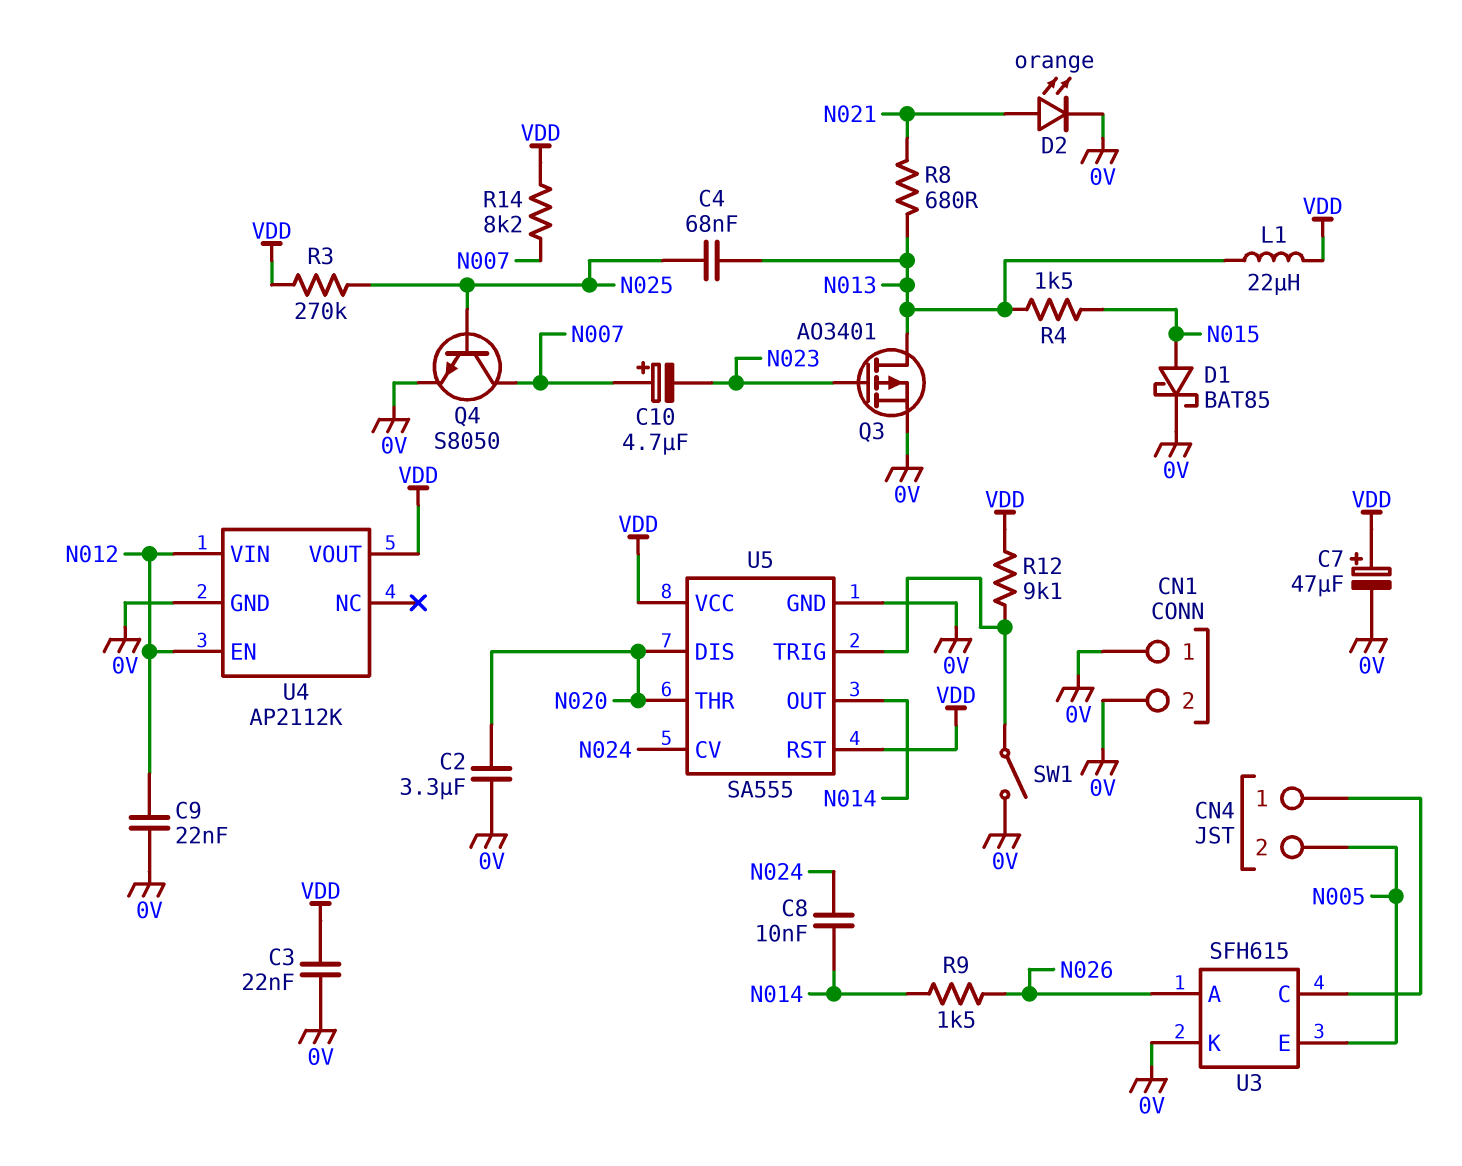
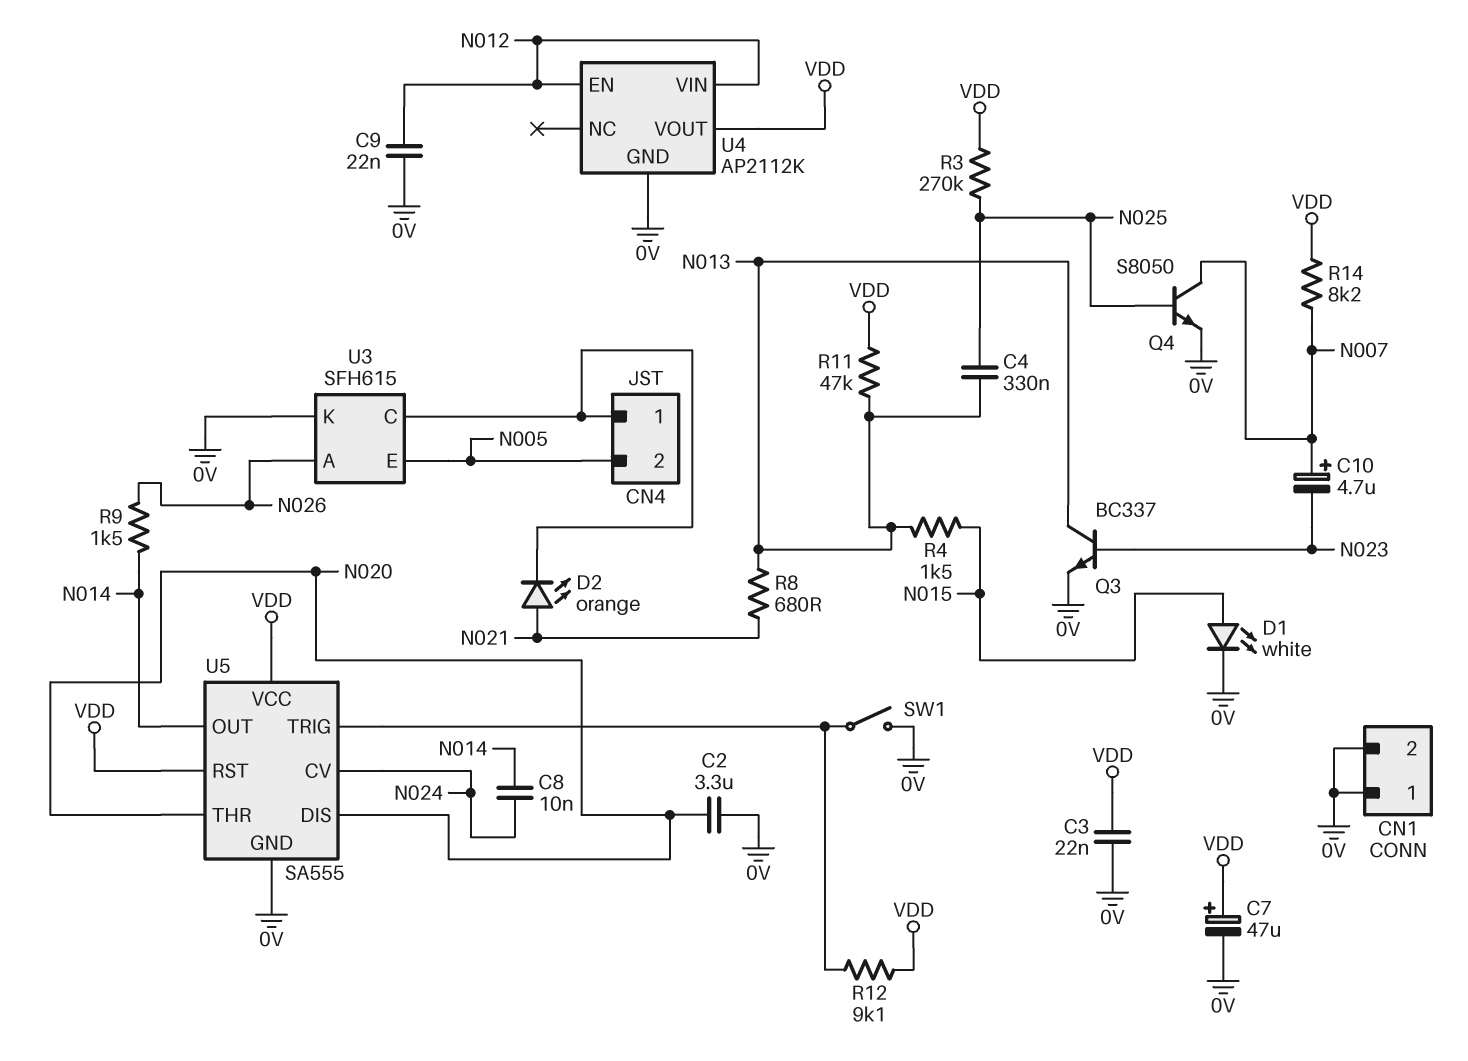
C4: 68nF (N013, N025) -> 330nF (N013, N025)
D1: schottky BAT85 (A N015, K 0V) -> LED white (A N015, K 0V)
D2: LED orange (A N021, K 0V) -> LED orange (A N021, K CN4/1)
L1: 22uH (N013, VDD) -> none
Q3: PMOS AO3401 (G N023, D N013, S 0V) -> NPN BC337 (B N023, C N013, E 0V)
R11: none -> 47k (N013, VDD)

